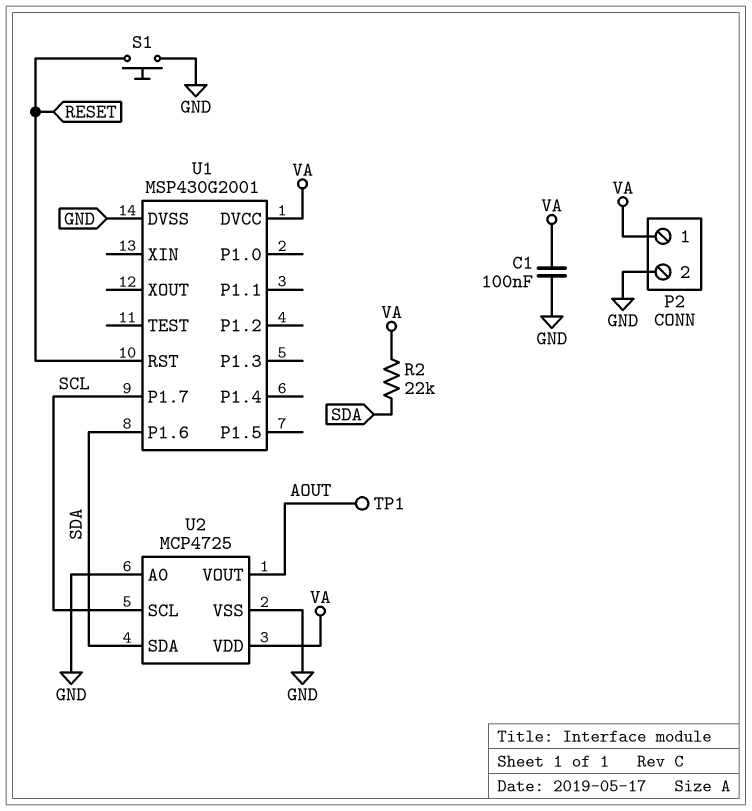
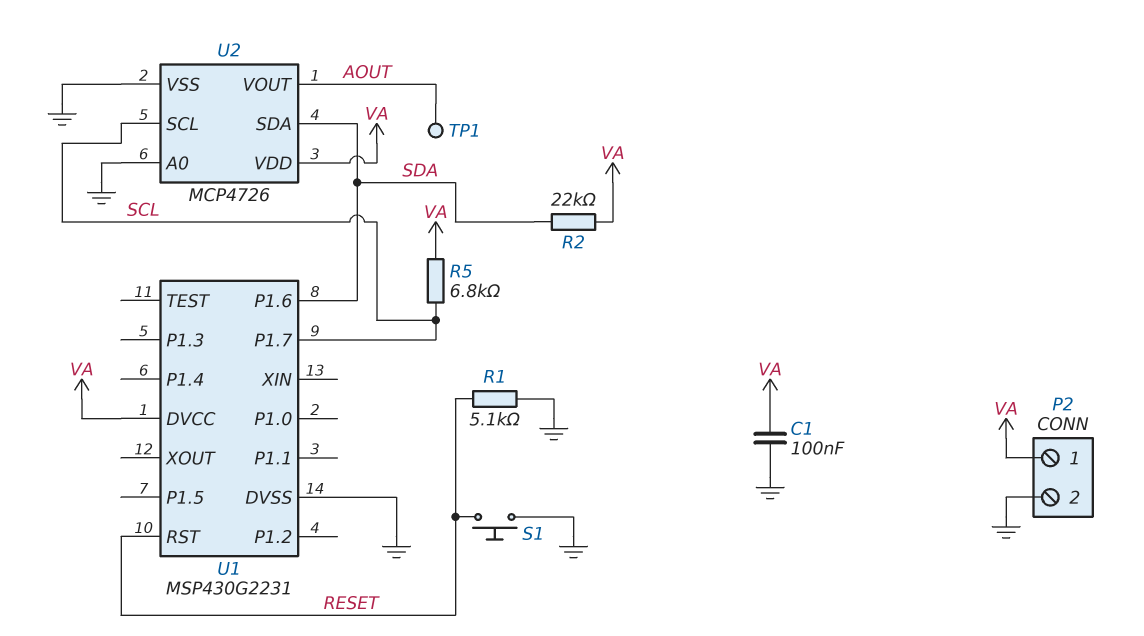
R1: none -> 5.1k (GND, RESET)
R5: none -> 6.8k (SCL, VA)
U1: MSP430G2001 -> MSP430G2231
U2: MCP4725 -> MCP4726

